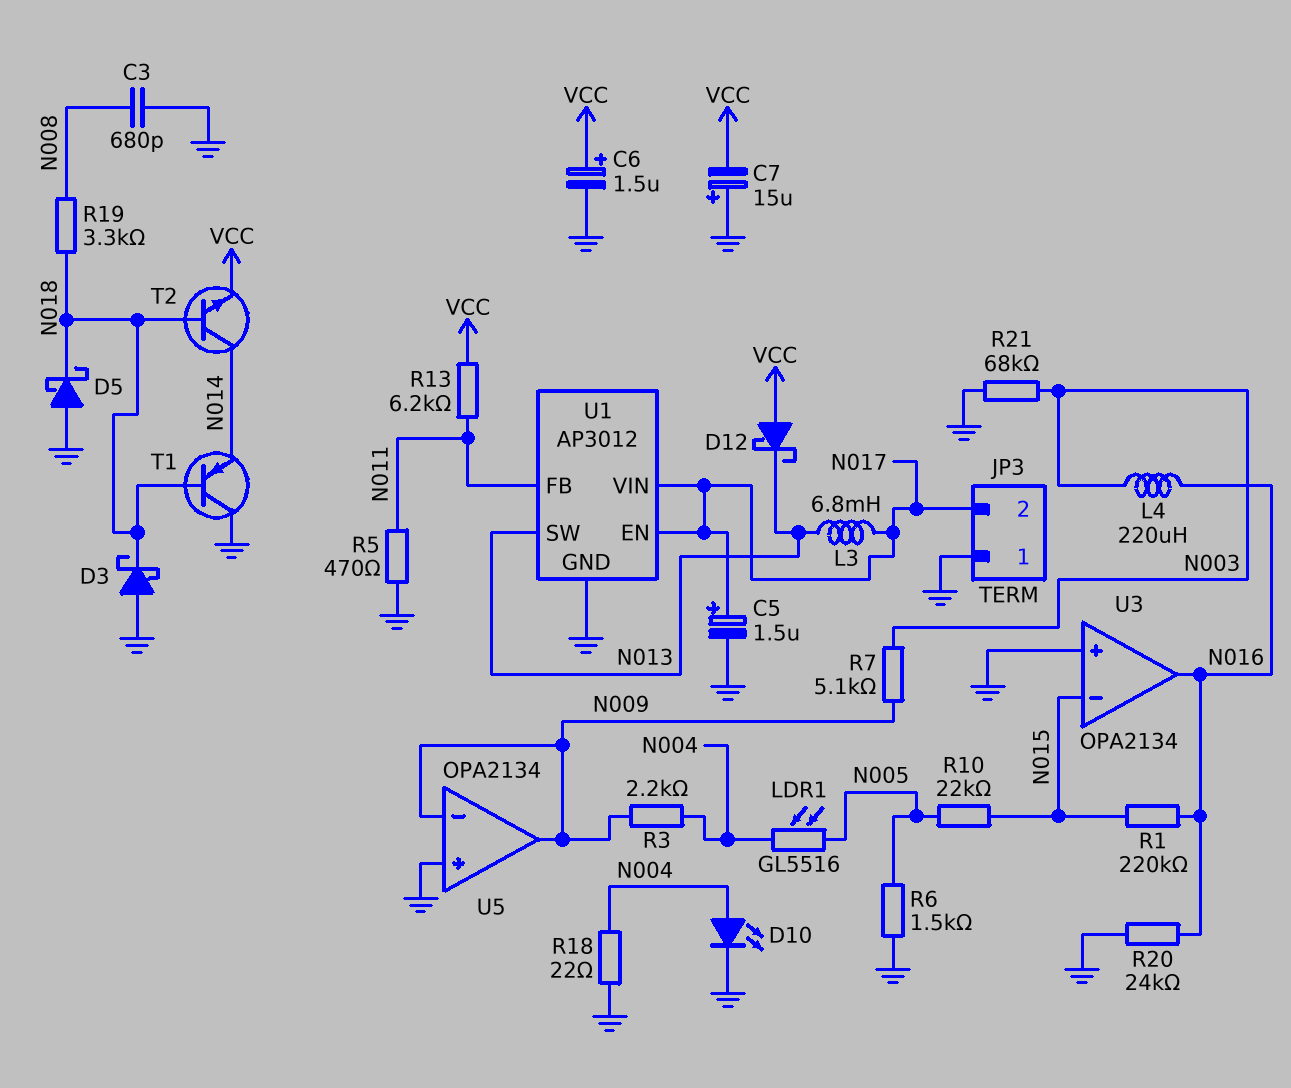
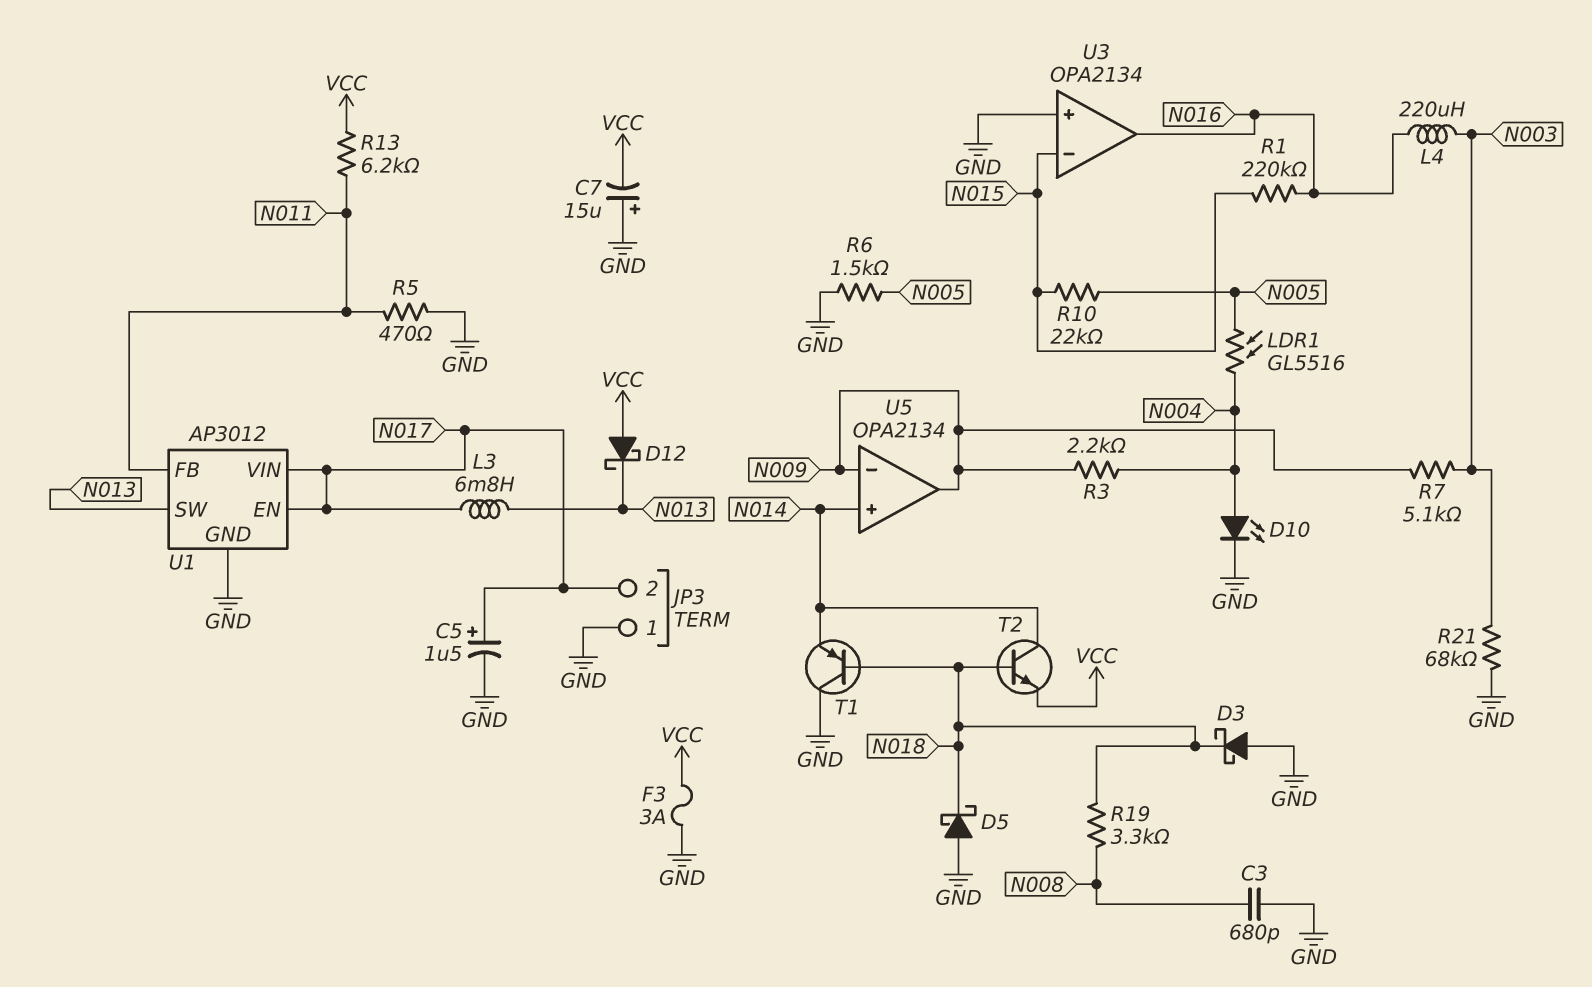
C6: 1.5uF (plus VCC, minus GND) -> none
F3: none -> 3A (GND, VCC)
R18: 22 (GND, N004) -> none
R20: 24k (GND, N016) -> none
U5 pin in+: GND -> N014

